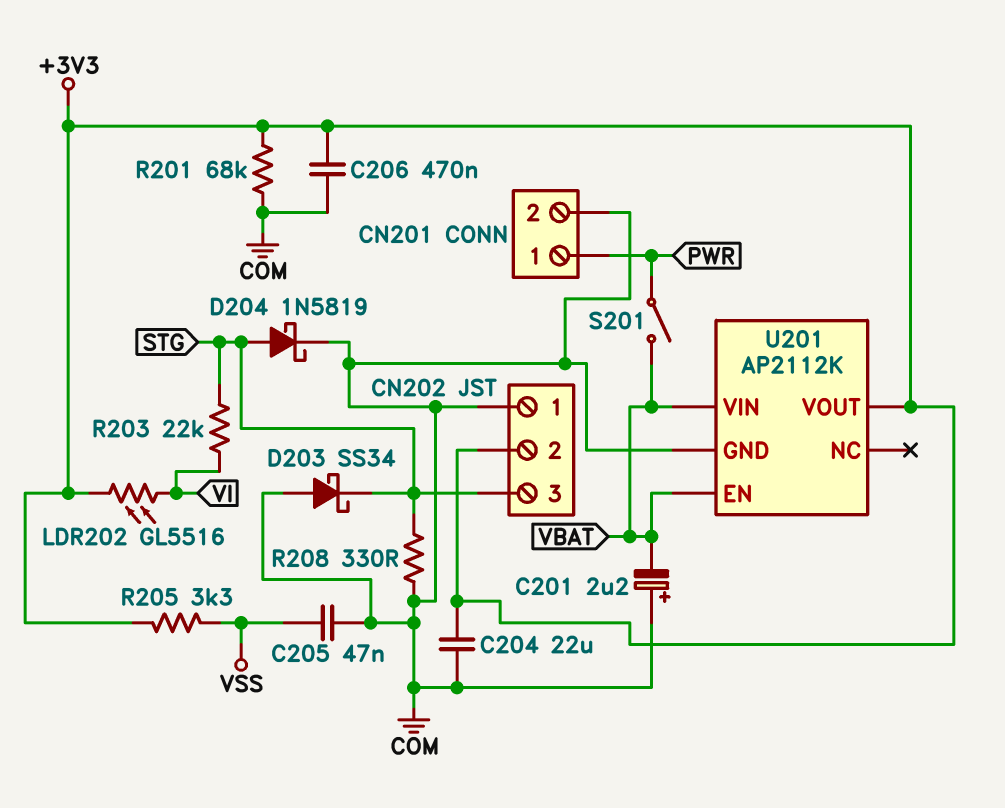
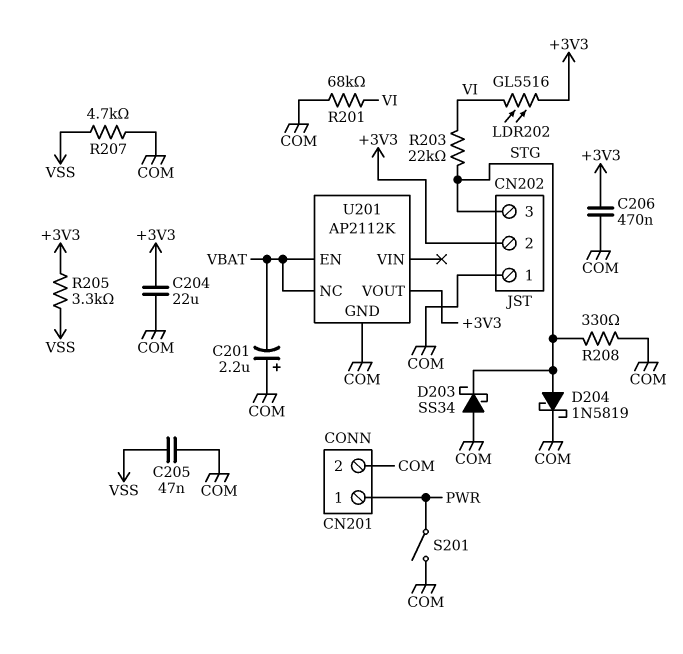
R201: 68k (+3V3, COM) -> 68k (COM, VI)
R207: none -> 4.7k (COM, VSS)
S201: switch (PWR, VBAT) -> switch (COM, PWR)
U201 pin NC: none -> VBAT
U201 pin VIN: VBAT -> none

